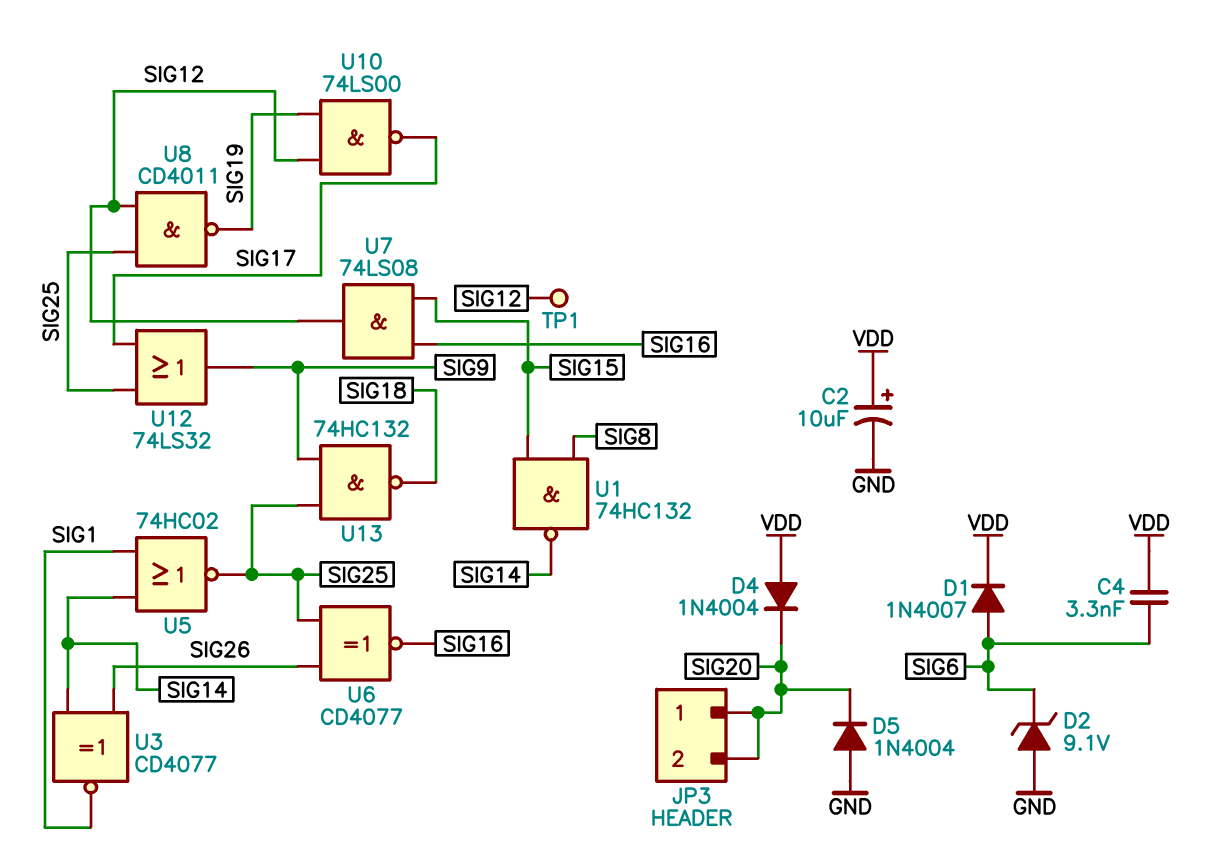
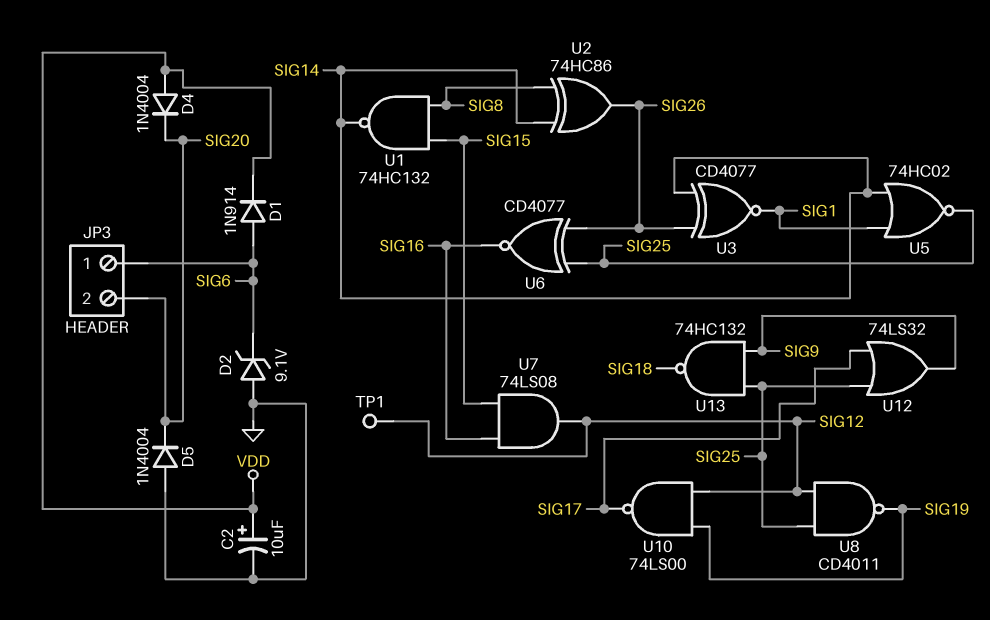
C4: 3.3nF (SIG6, VDD) -> none
D1: diode 1N4007 (A SIG6, K VDD) -> diode 1N914 (A SIG6, K VDD)
JP3 pin 1: SIG20 -> SIG6
U2: none -> XOR 74HC86 (in SIG8, in SIG14, out SIG26)

